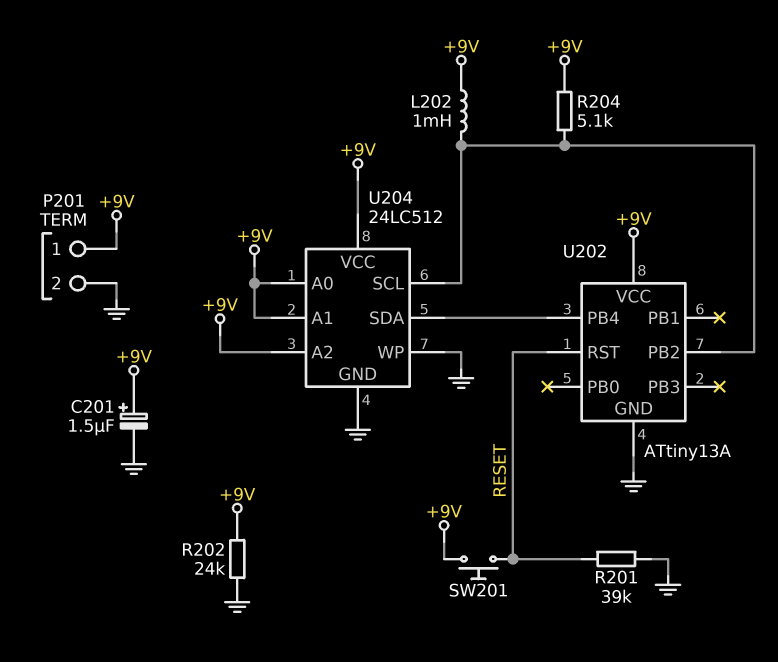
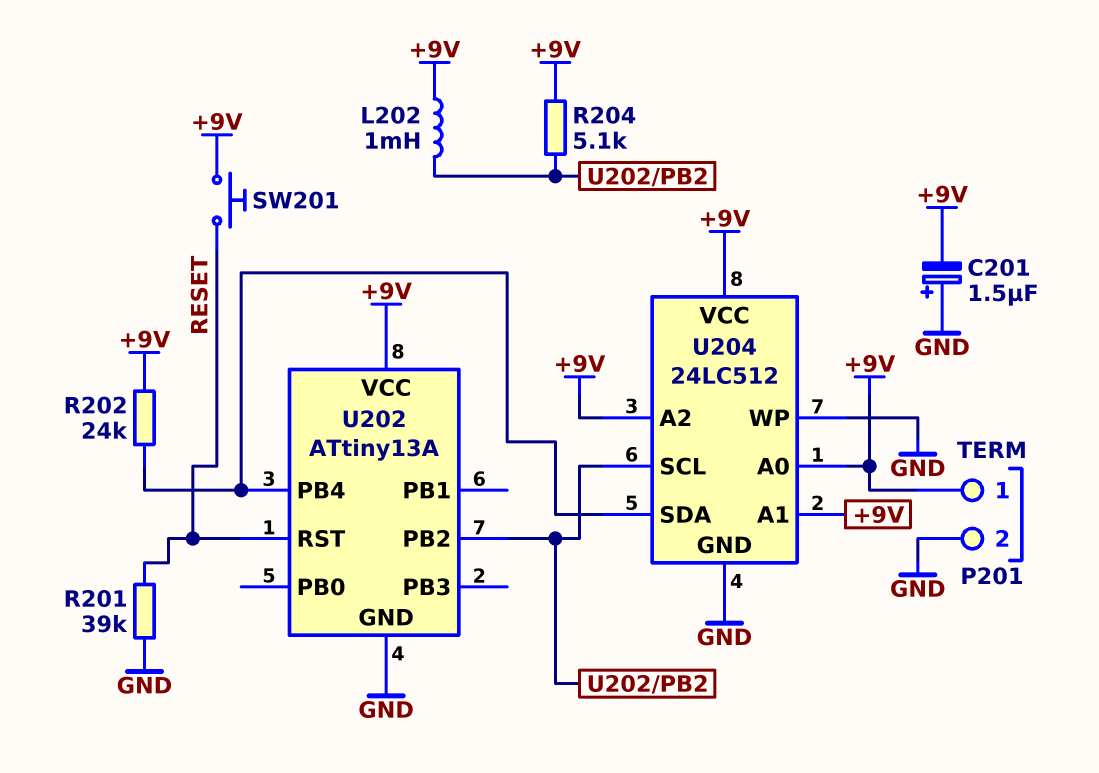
C201: 1.5uF (plus +9V, minus GND) -> 1.5uF (plus GND, minus +9V)
R202: 24k (+9V, GND) -> 24k (+9V, U202/PB4)

